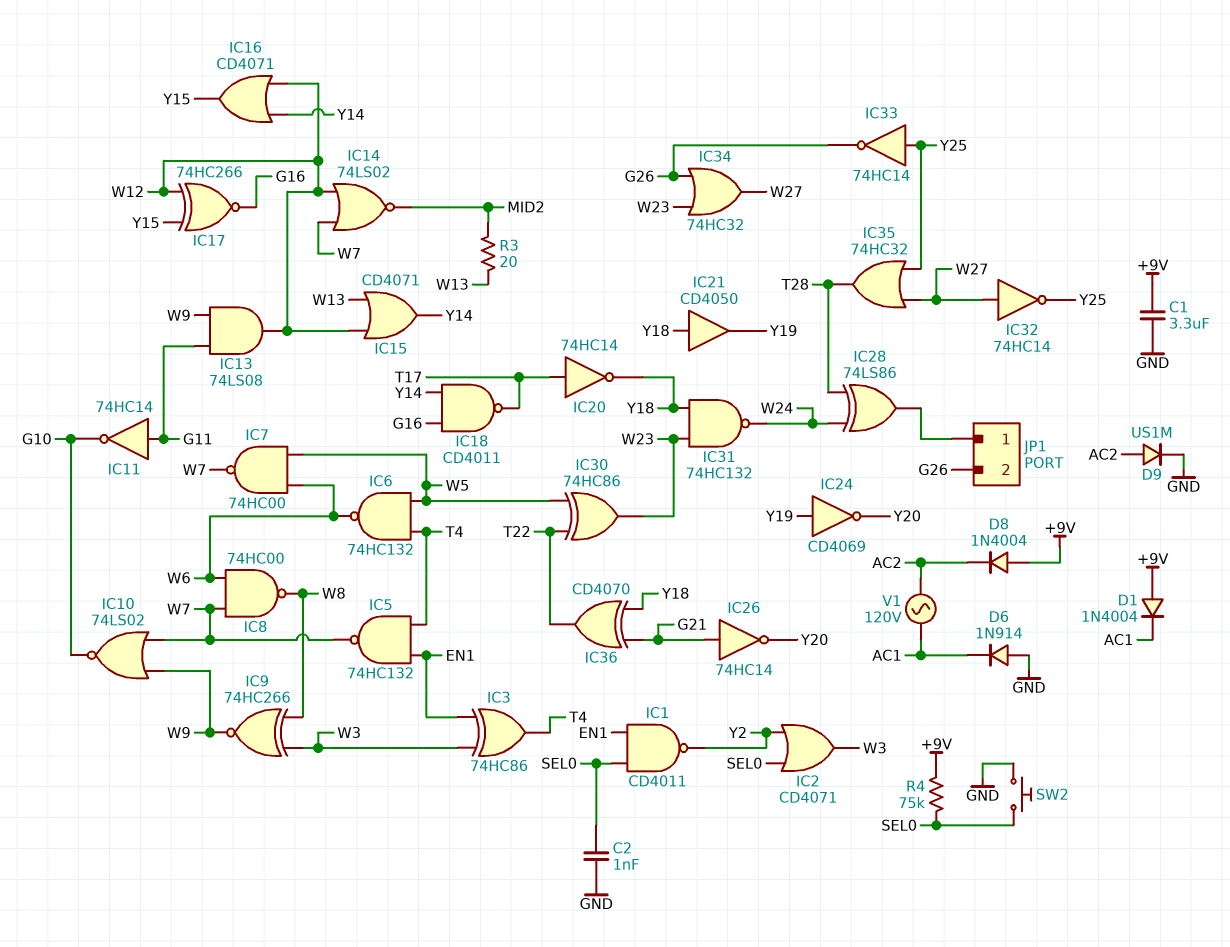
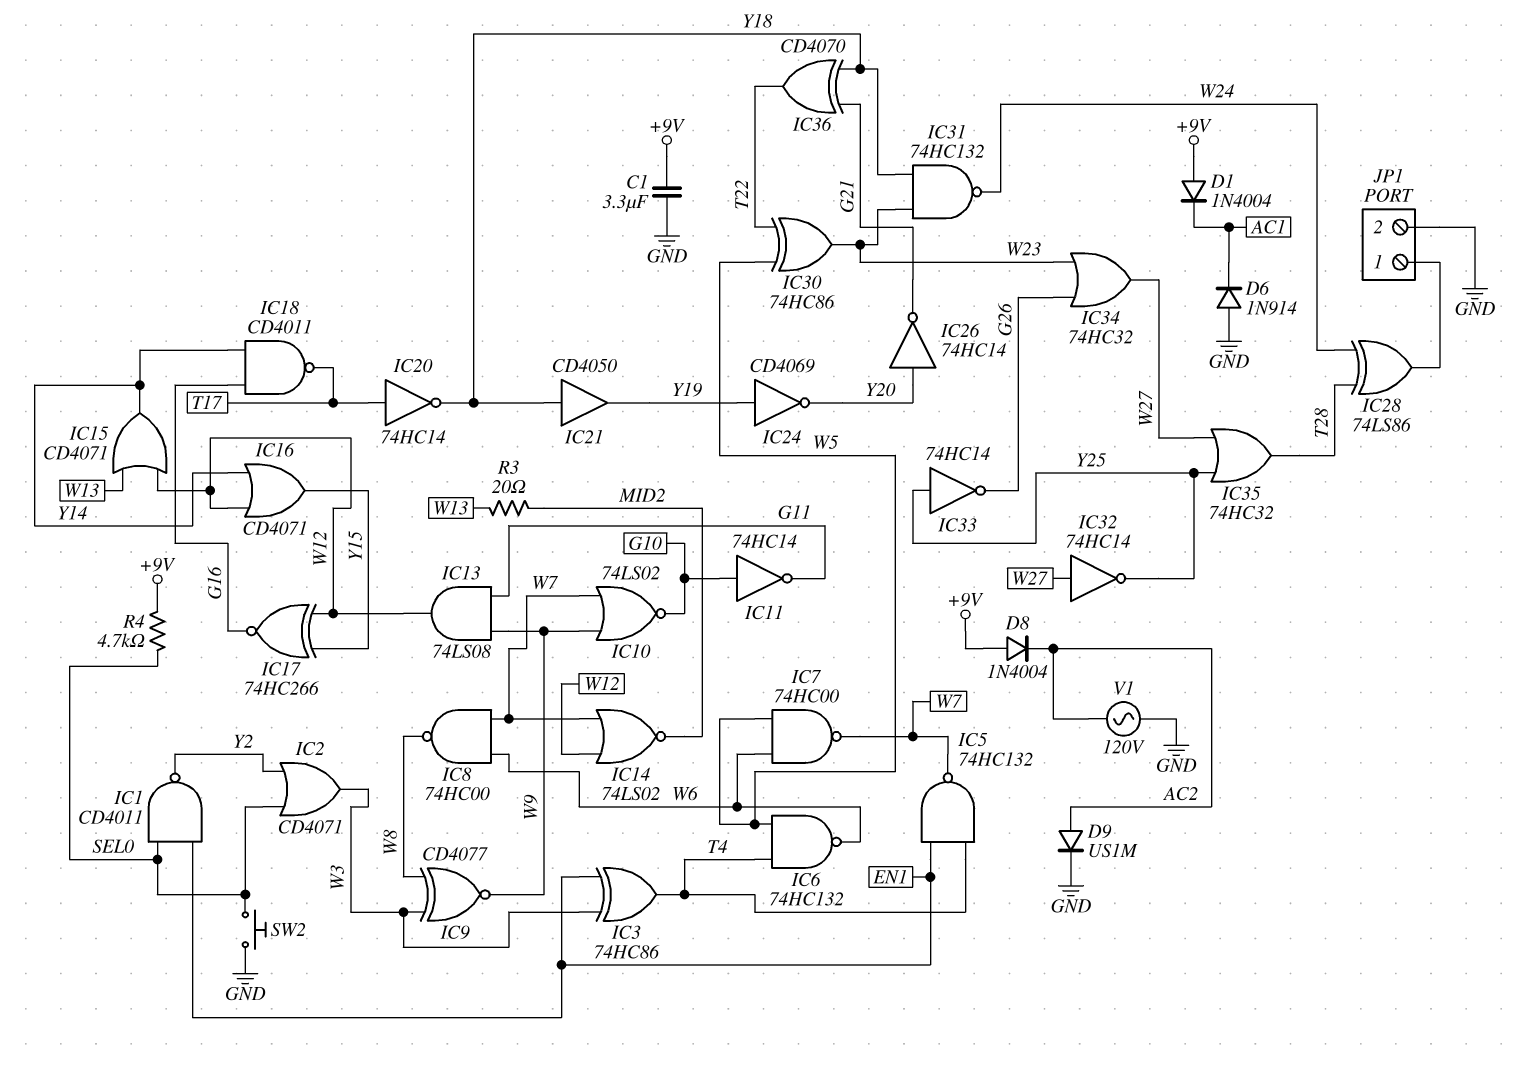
C2: 1nF (GND, SEL0) -> none
IC9: XNOR 74HC266 (in W3, in W8, out W9) -> XNOR CD4077 (in W3, in W8, out W9)
IC11: NOT 74HC14 (in G11, out G10) -> NOT 74HC14 (in G10, out G11)
IC26: NOT 74HC14 (in G21, out Y20) -> NOT 74HC14 (in Y20, out G21)
JP1 pin 2: G26 -> GND
R4: 75k (+9V, SEL0) -> 4.7k (+9V, SEL0)
V1: AC 120V (AC1, AC2) -> AC 120V (AC2, GND)

